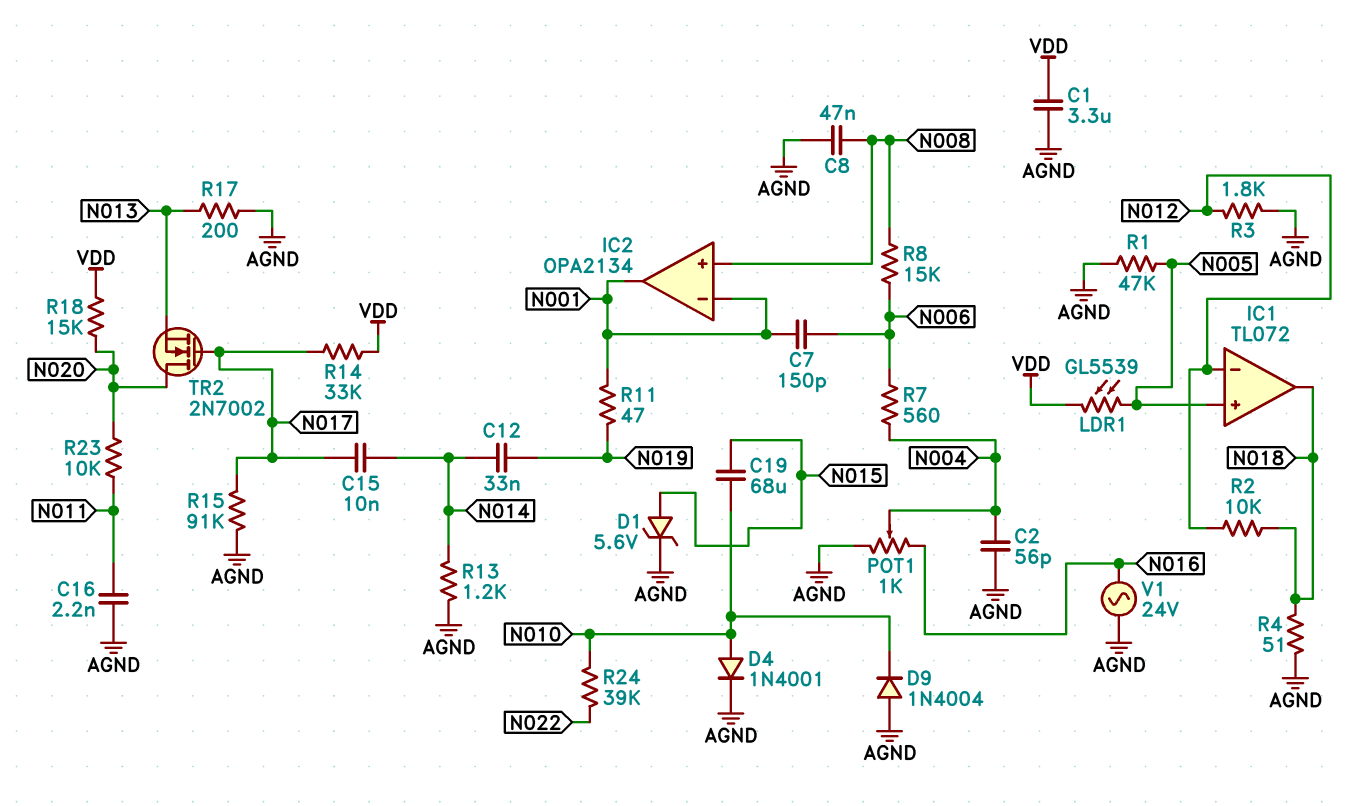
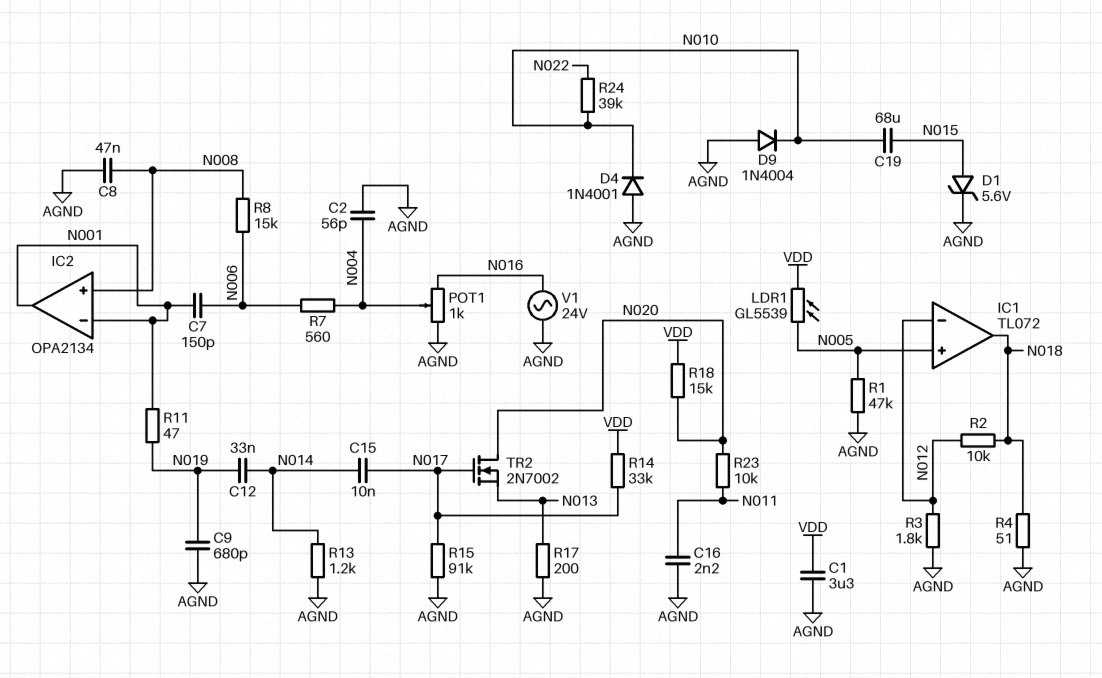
C9: none -> 680pF (AGND, N019)
D4: diode 1N4001 (A N010, K AGND) -> diode 1N4001 (A AGND, K N010)

